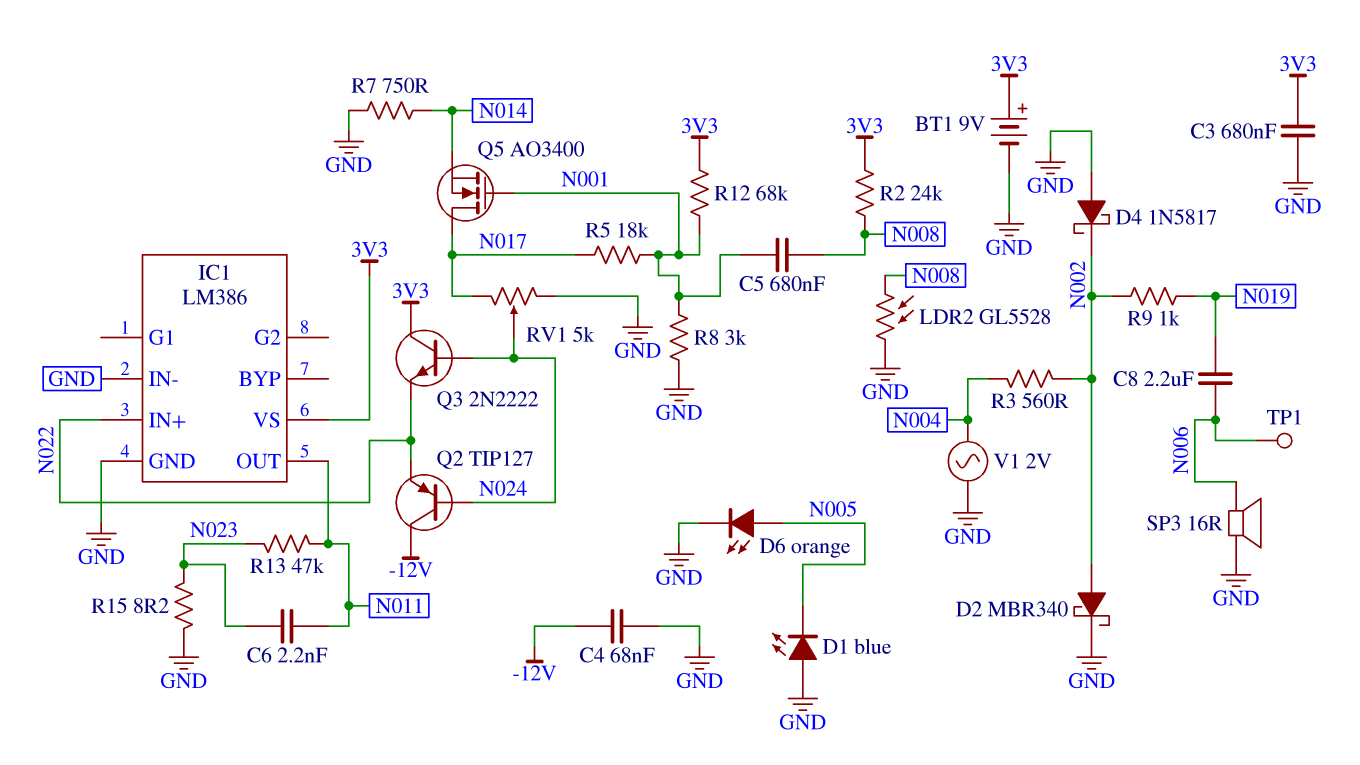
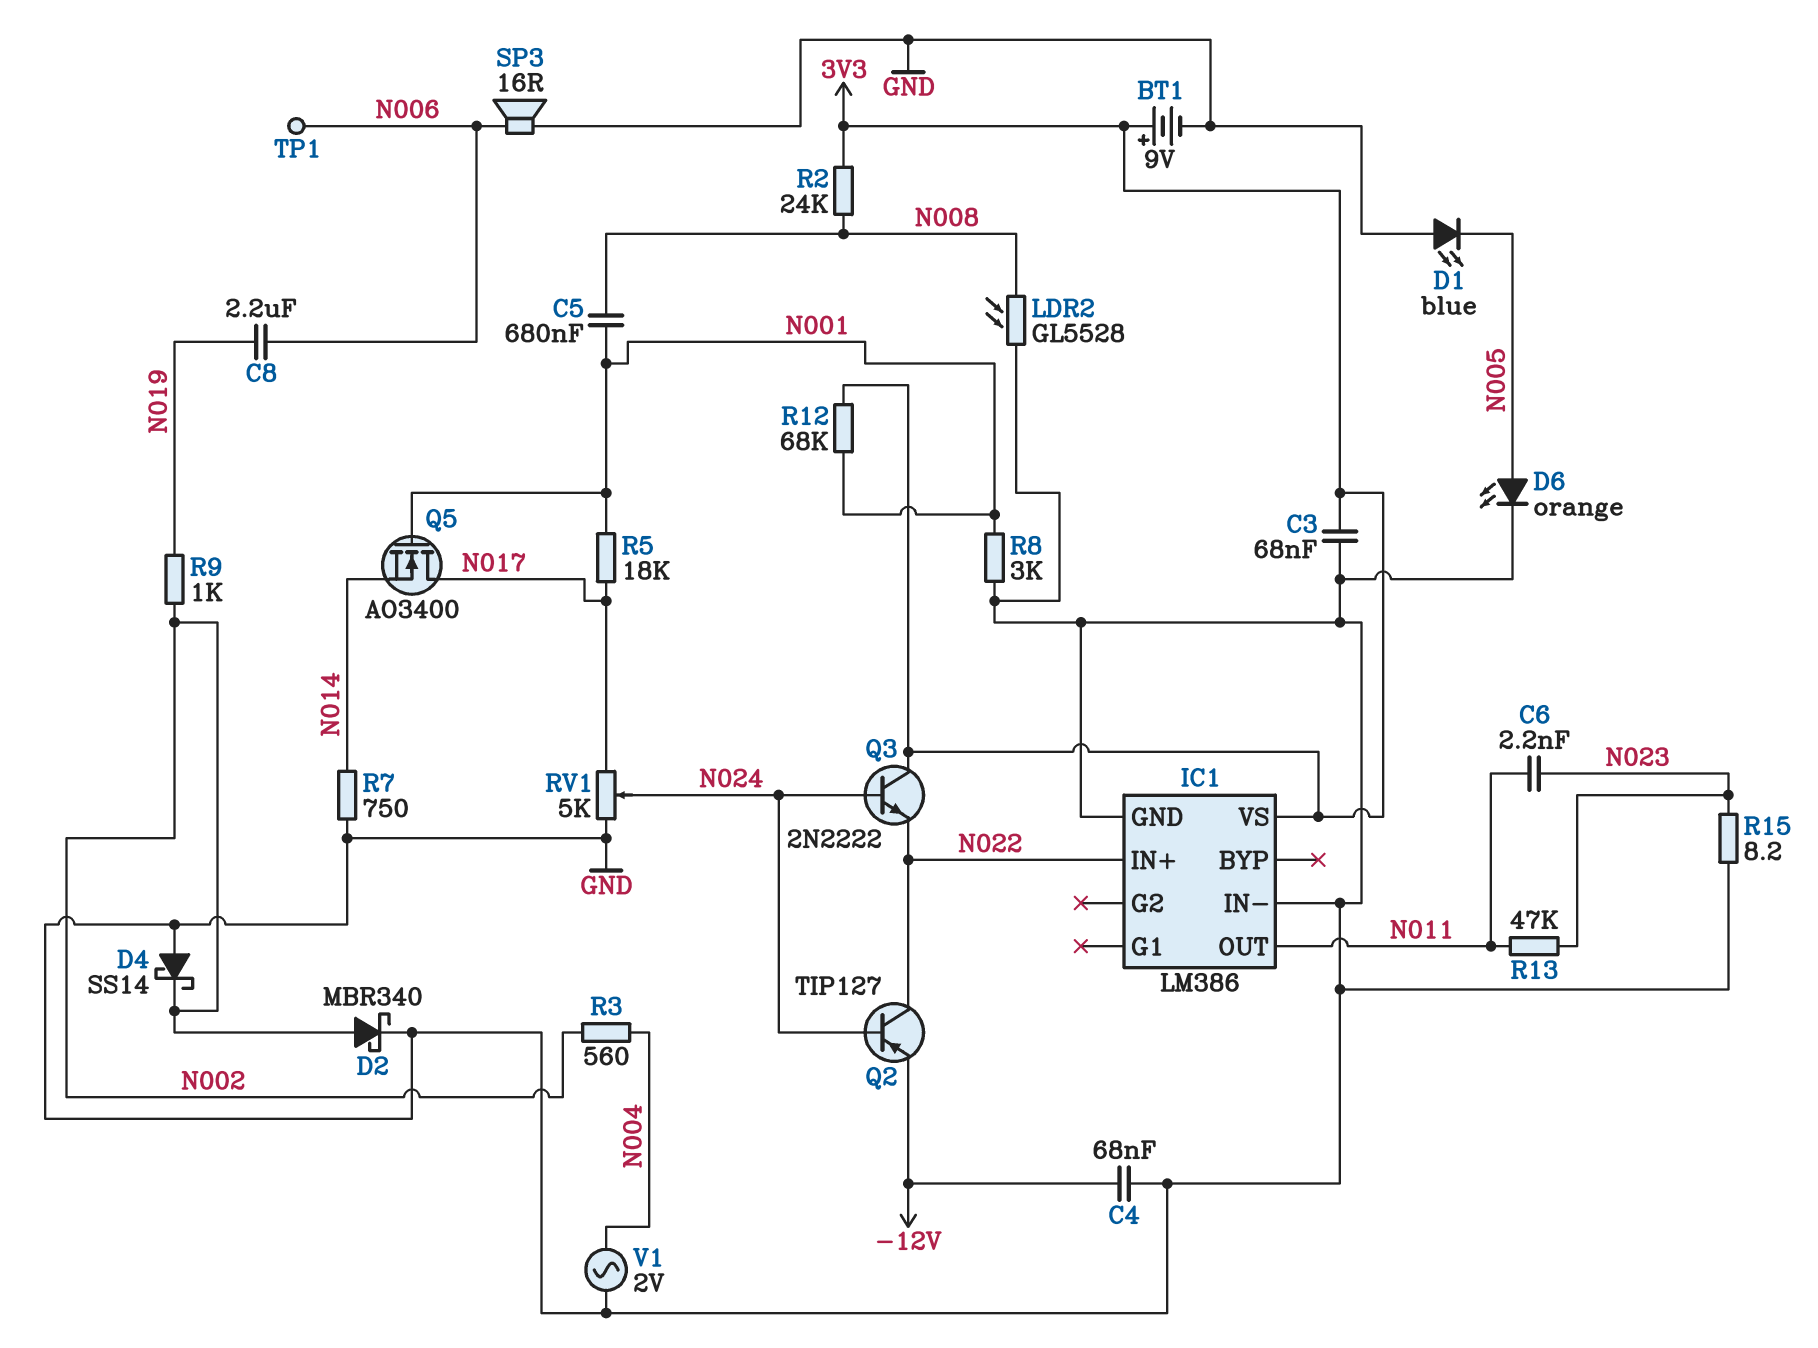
C3: 680nF (3V3, GND) -> 68nF (3V3, GND)
D4: schottky 1N5817 (A GND, K N002) -> schottky SS14 (A GND, K N002)
Q2: PNP TIP127 (B N024, C -12V, E N022) -> PNP TIP127 (B N024, C N022, E -12V)

